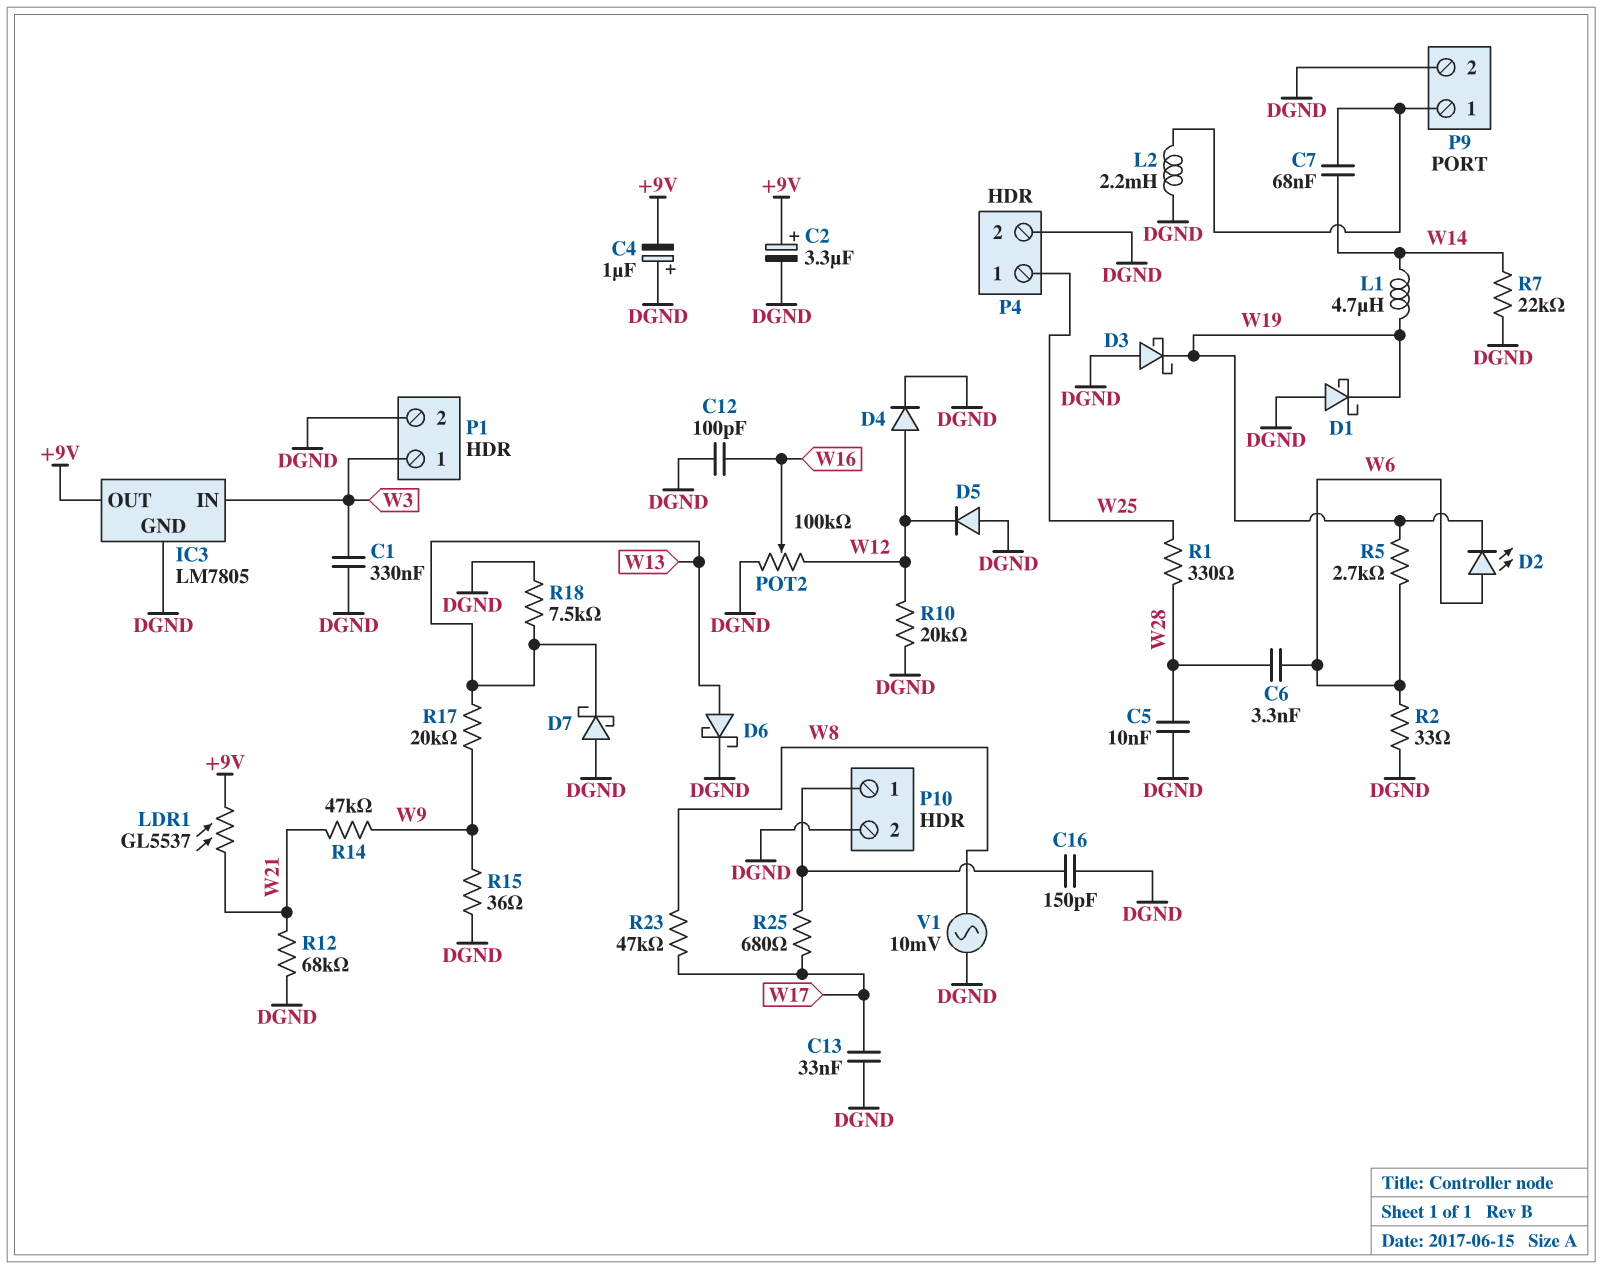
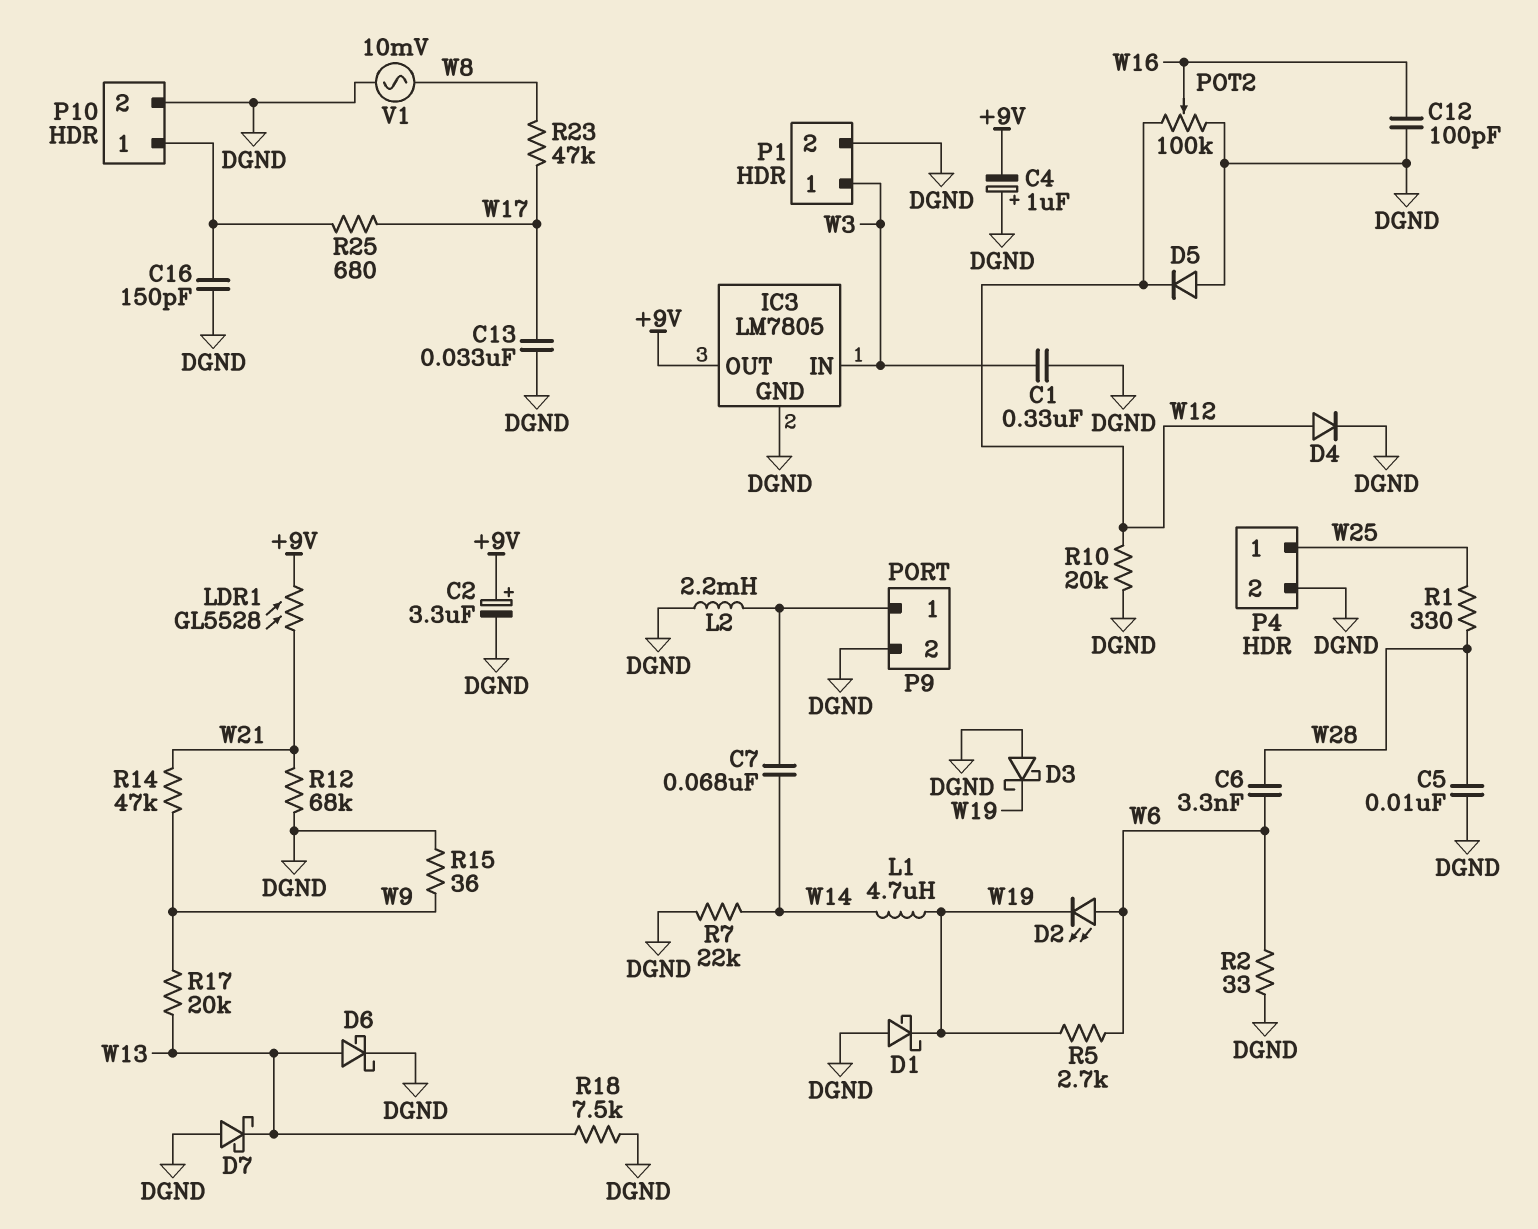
LDR1: GL5537 (+9V, W21) -> GL5528 (+9V, W21)

